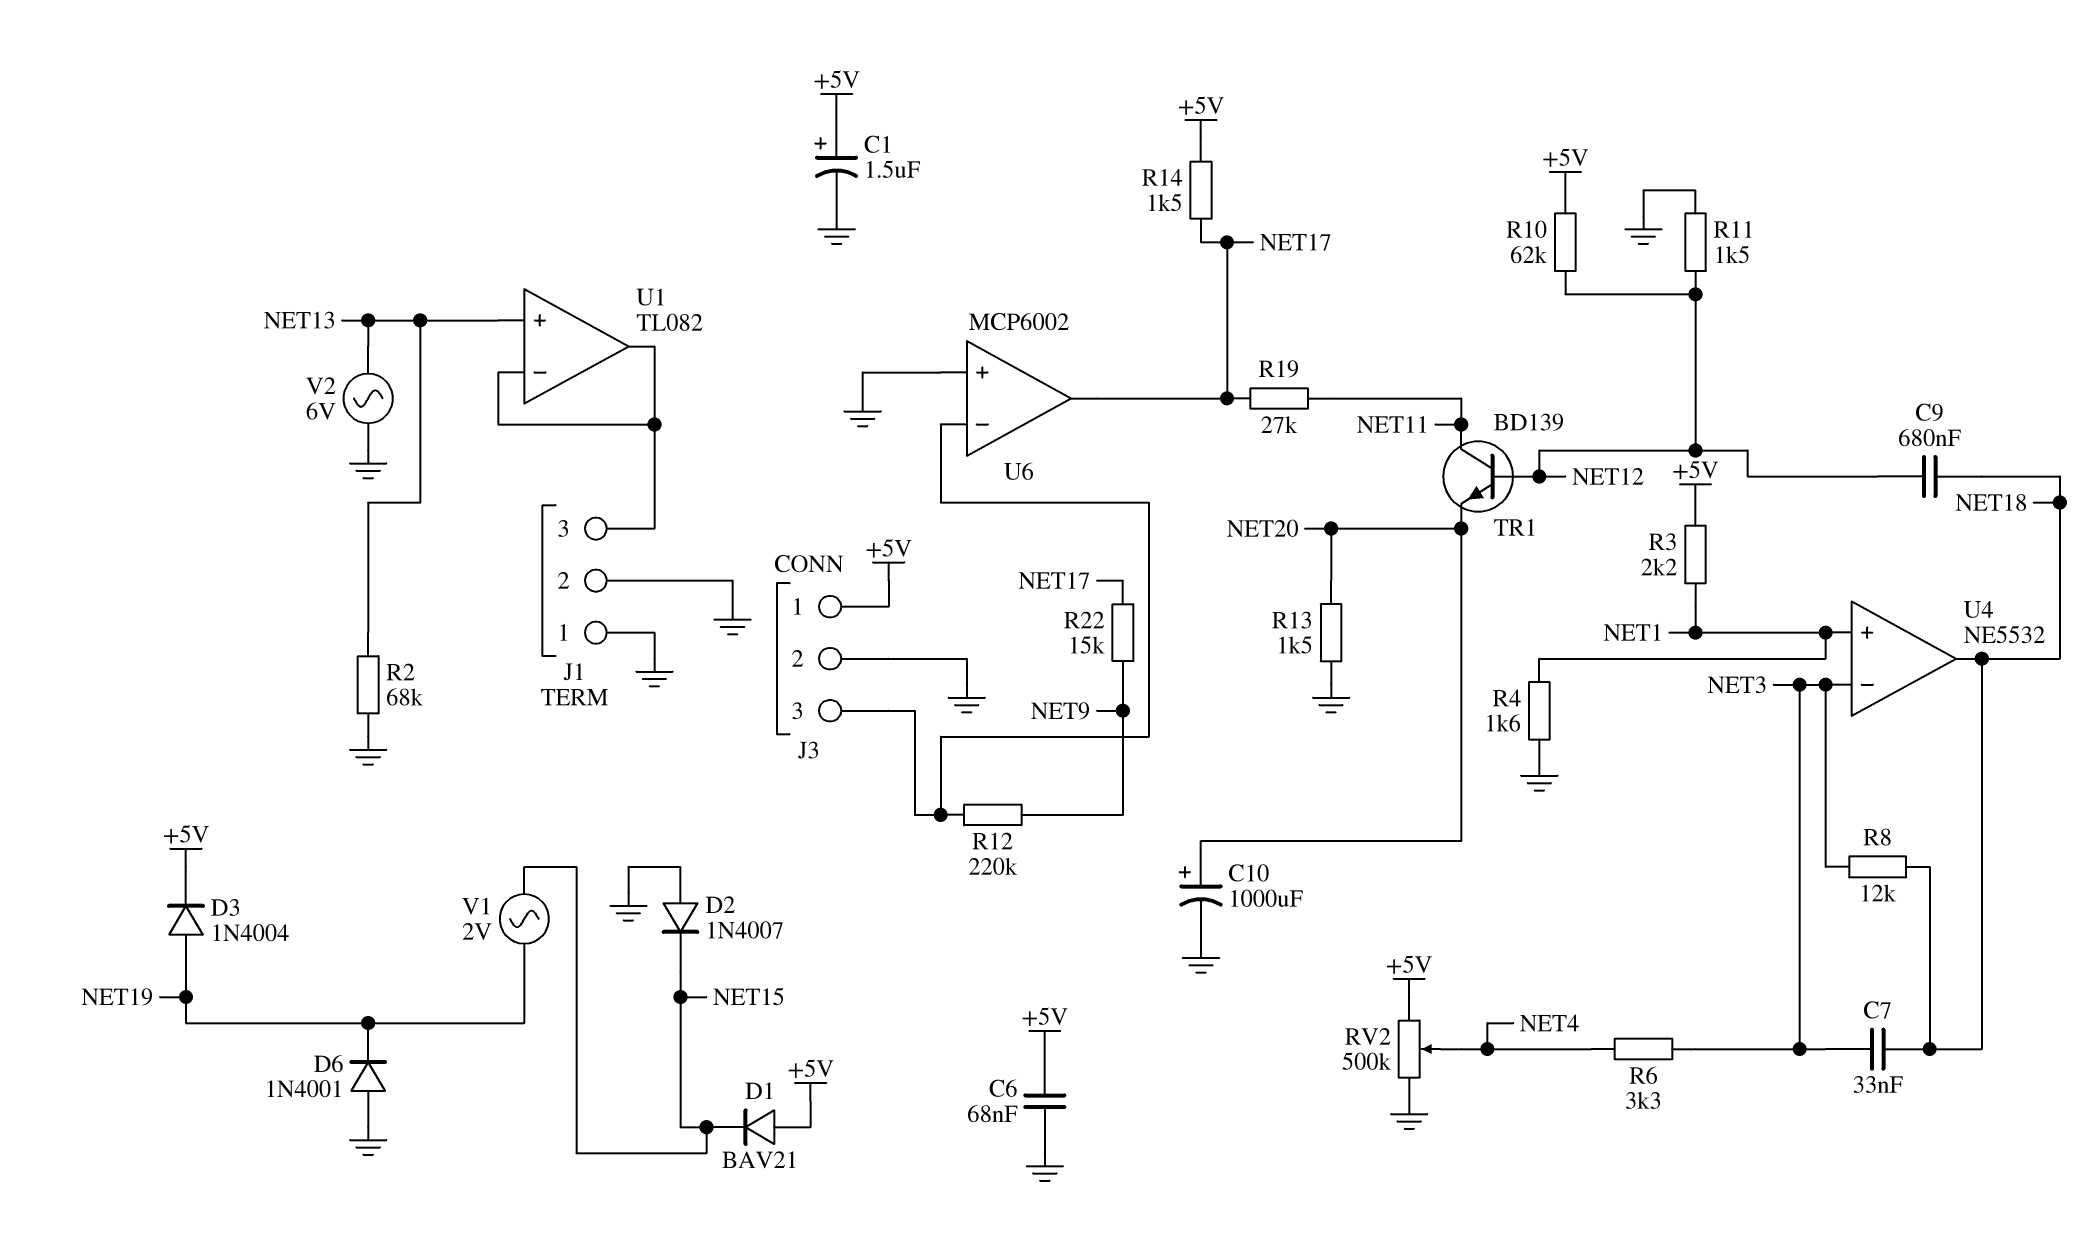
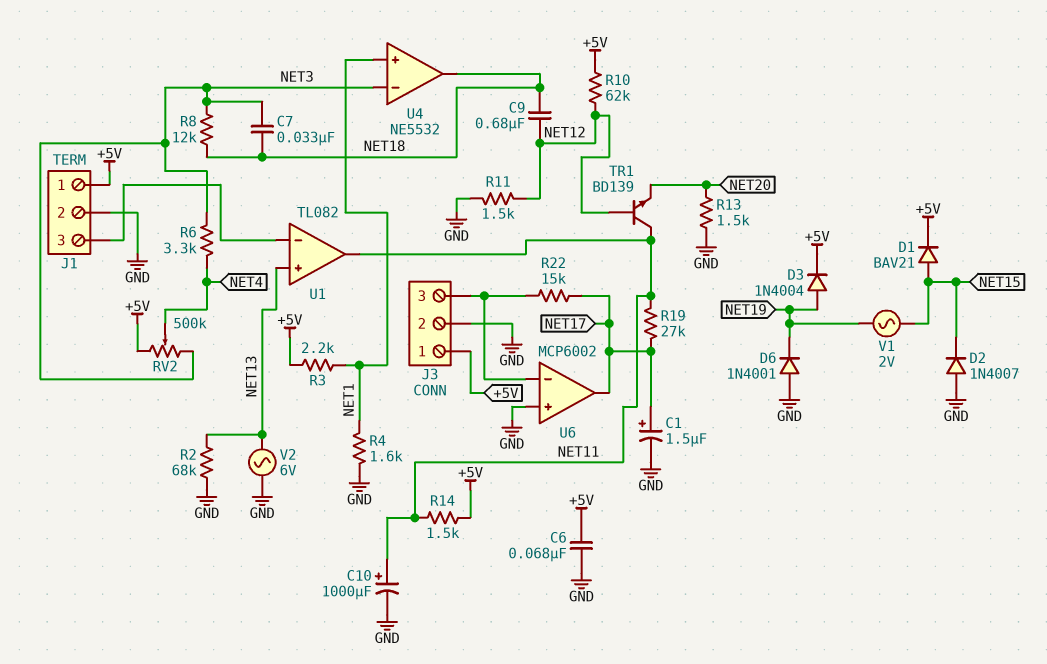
C1: 1.5uF (plus +5V, minus GND) -> 1.5uF (plus NET17, minus GND)
C10: 1000uF (plus NET20, minus GND) -> 1000uF (plus NET11, minus GND)
D1: diode BAV21 (A +5V, K NET15) -> diode BAV21 (A NET15, K +5V)
J1 pin 1: GND -> +5V
R12: 220k (J3/3, NET9) -> none
R14: 1.5k (+5V, NET17) -> 1.5k (+5V, NET11)
R22: 15k (NET9, NET17) -> 15k (J3/3, NET17)
RV2: 500k (+5V, GND, wiper NET4) -> 500k (+5V, NET3, wiper NET4)
U1 pin out: J1/3 -> NET11

